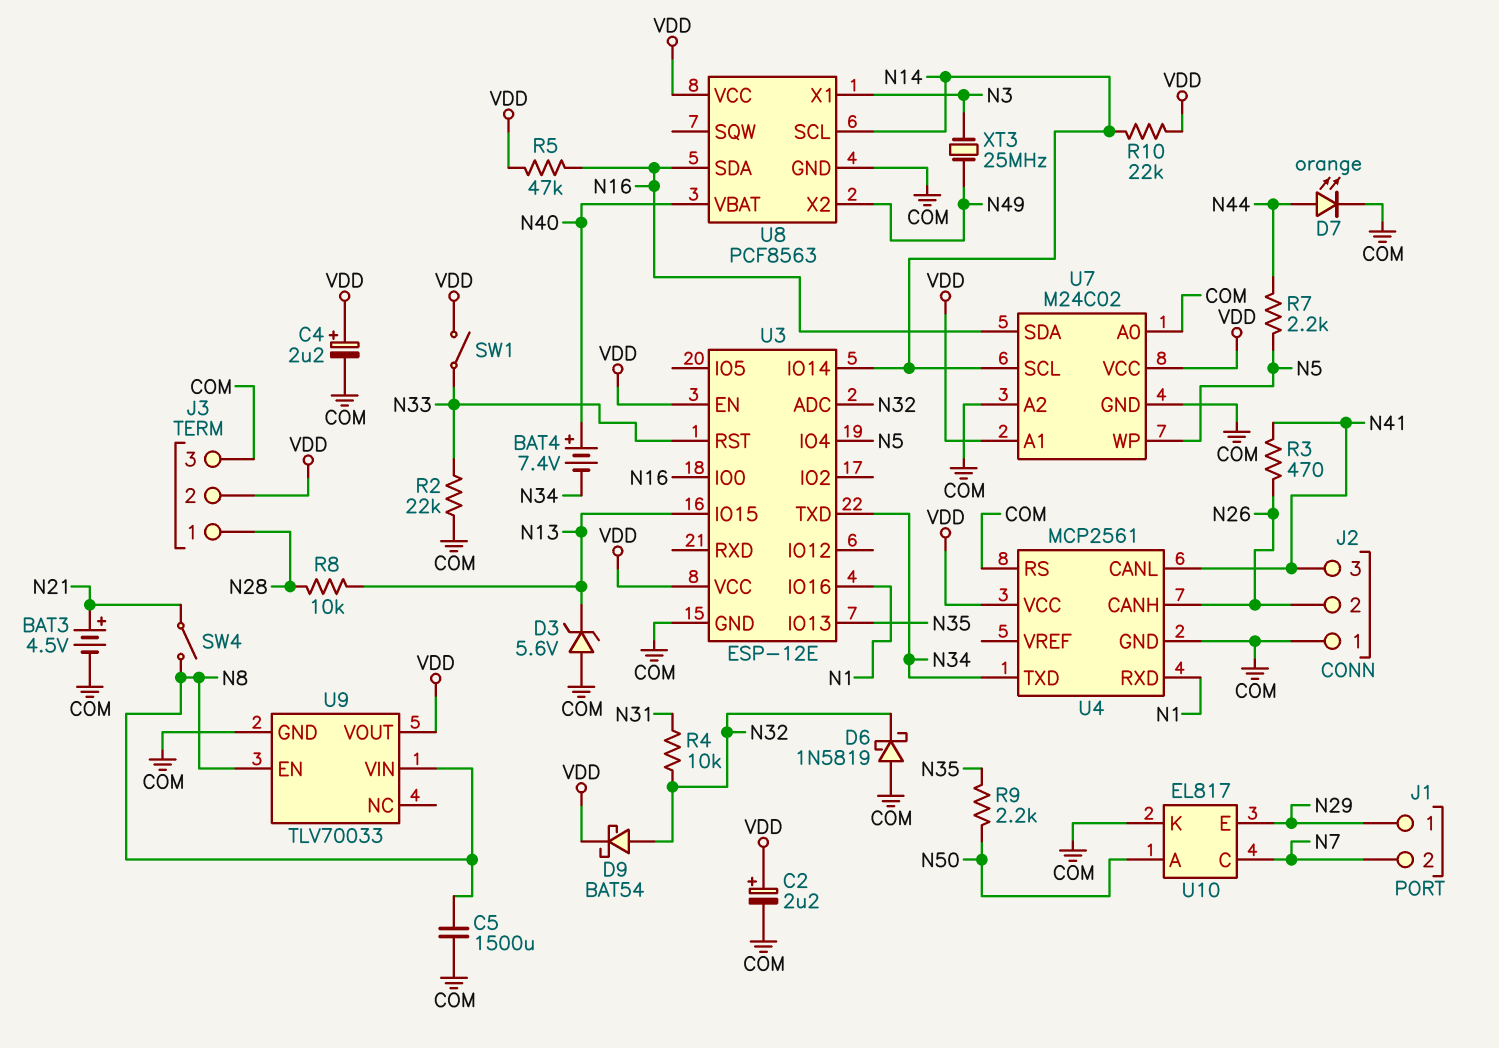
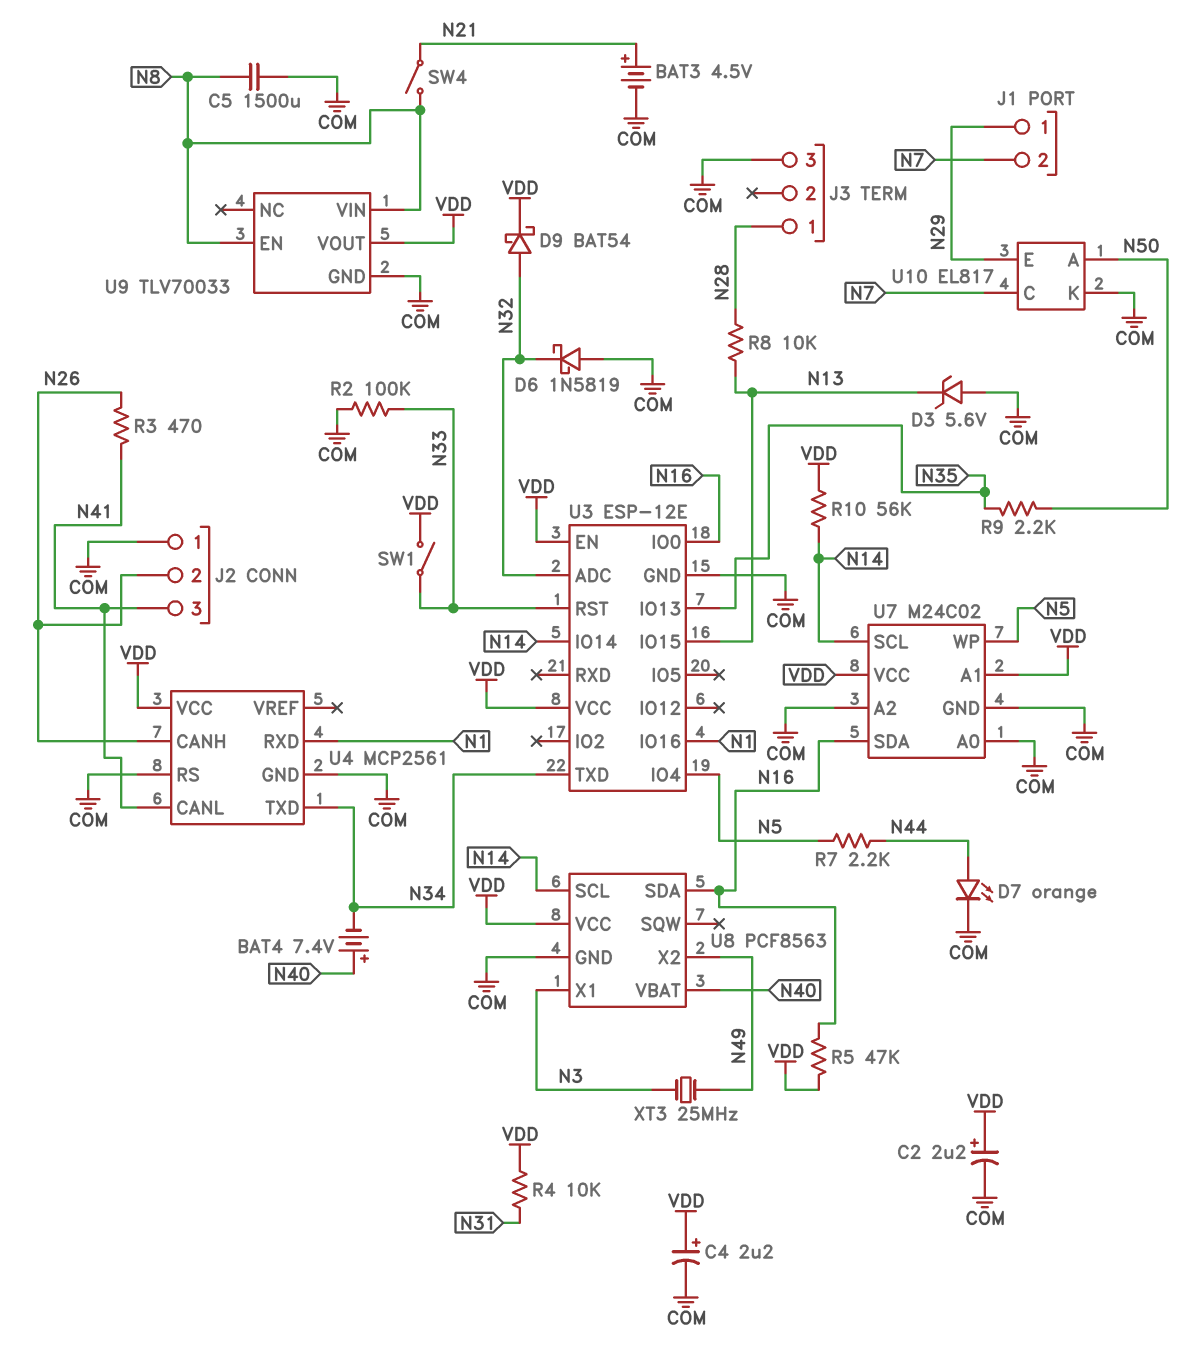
J3 pin 2: VDD -> none
R2: 22k (COM, N33) -> 100k (COM, N33)
R4: 10k (N31, N32) -> 10k (N31, VDD)
R10: 22k (N14, VDD) -> 56k (N14, VDD)

